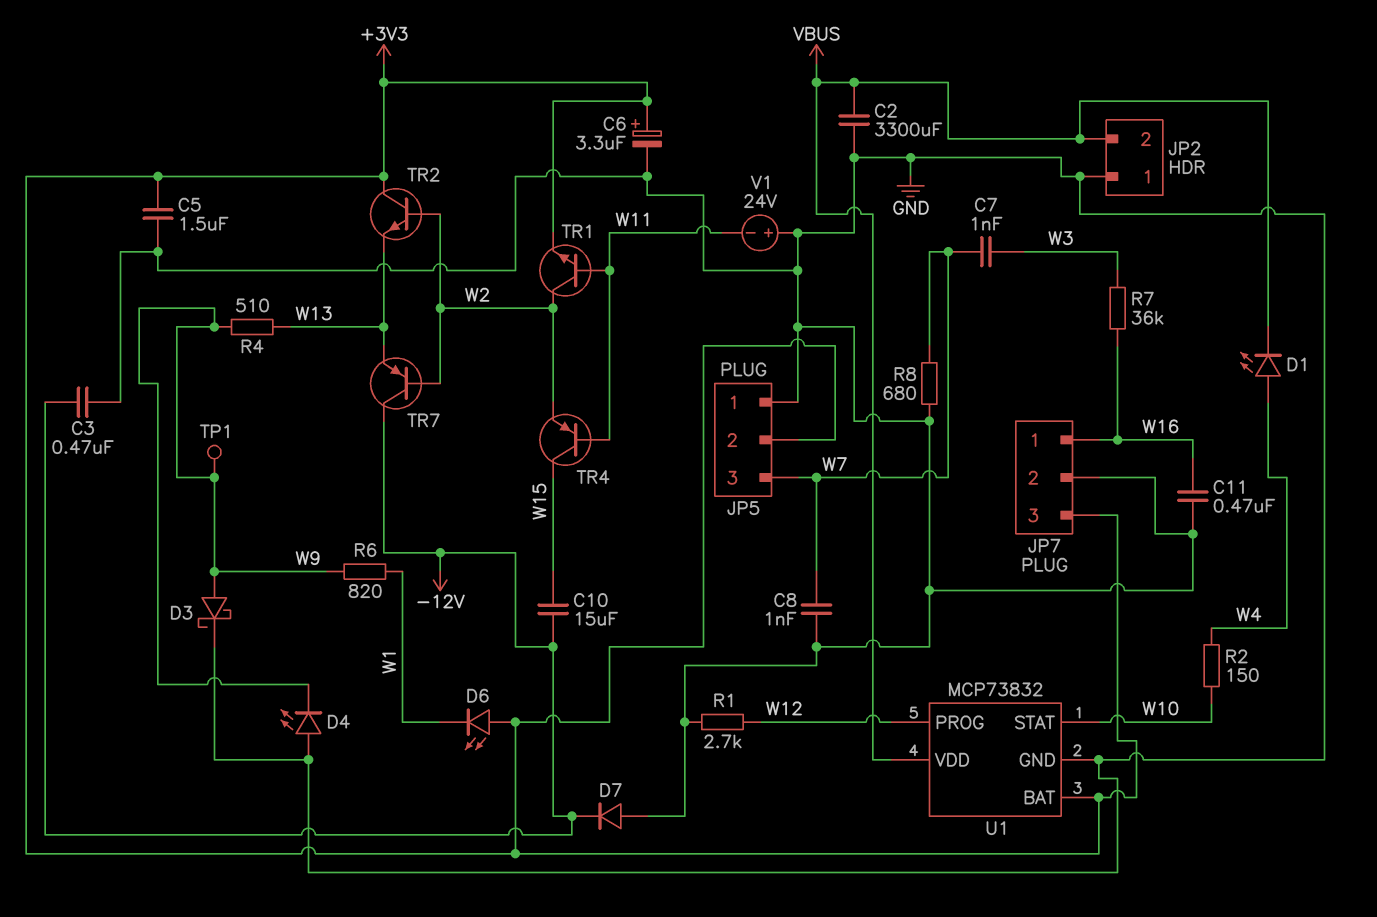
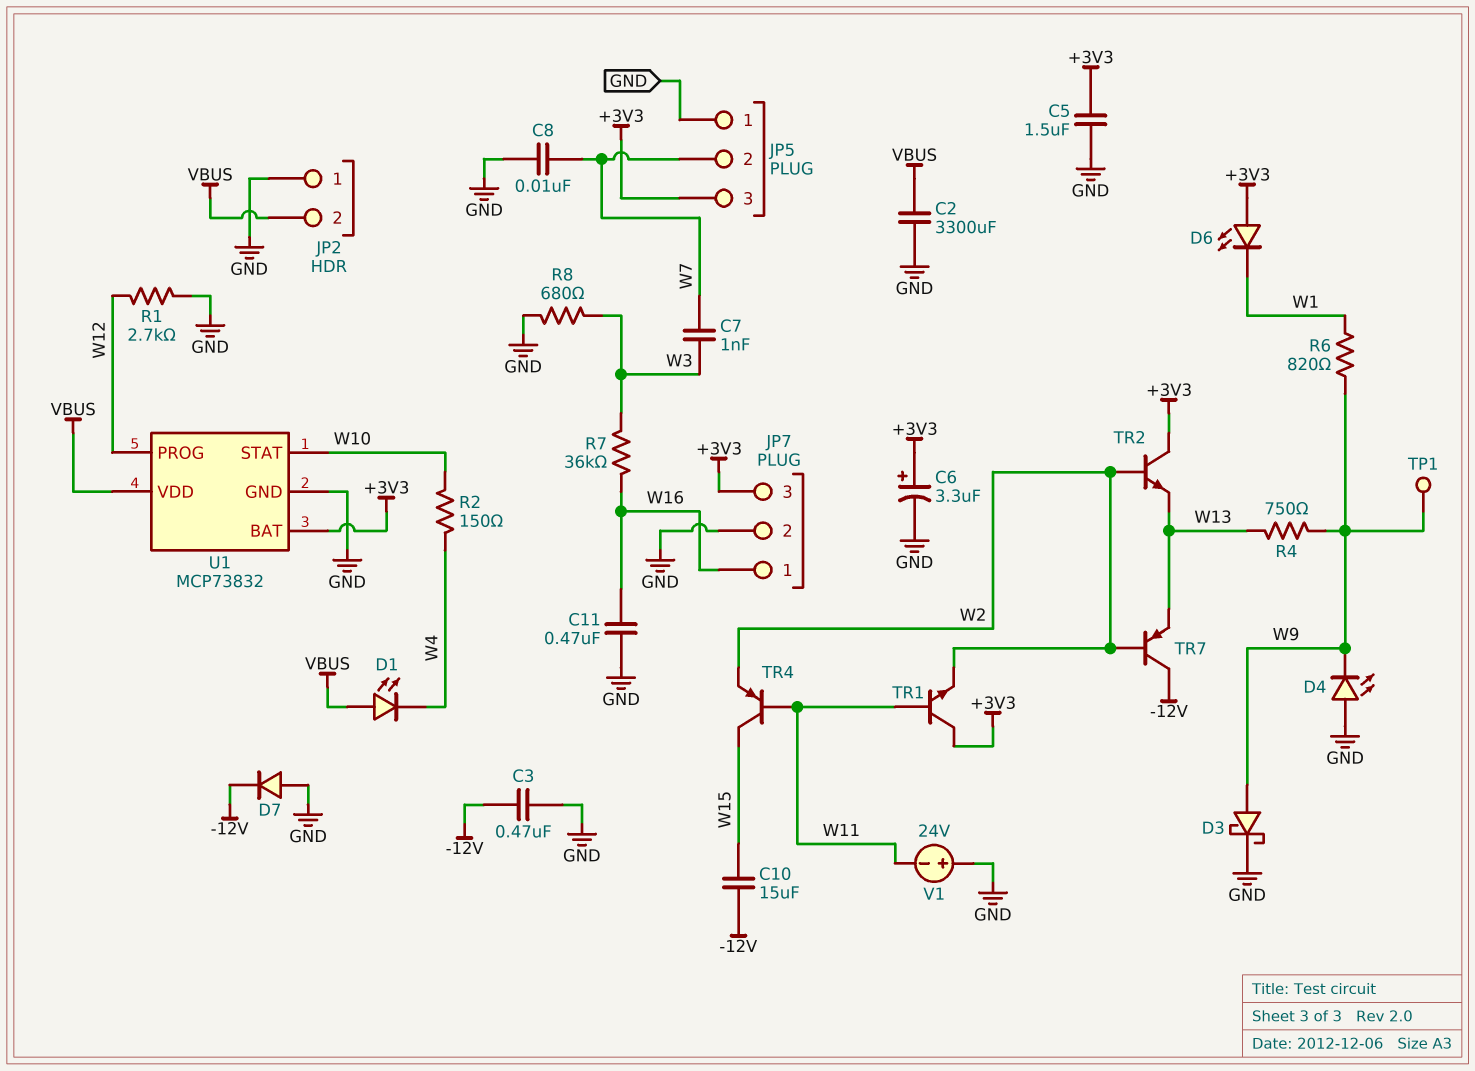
C8: 1nF (GND, W7) -> 10nF (GND, W7)
D1: LED (A W4, K VBUS) -> LED (A VBUS, K W4)
JP5 pin 2: +3V3 -> W7
JP5 pin 3: W7 -> +3V3
R4: 510 (W9, W13) -> 750 (W9, W13)
R8: 680 (GND, W7) -> 680 (GND, W3)
TR1: NPN (B W11, C W2, E +3V3) -> NPN (B W11, C +3V3, E W2)

